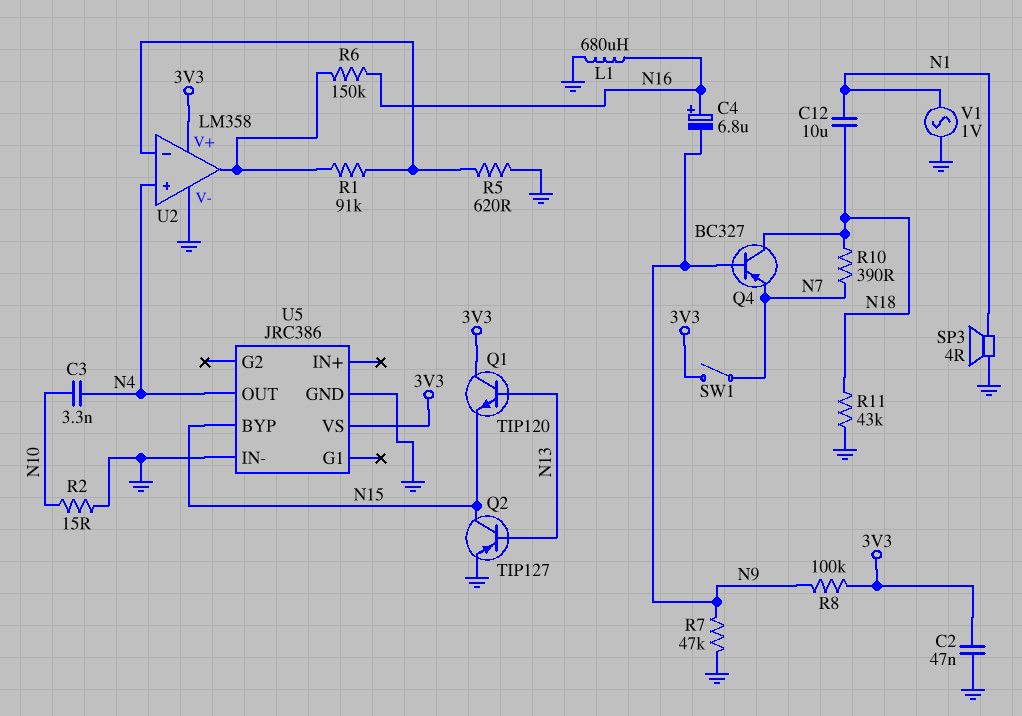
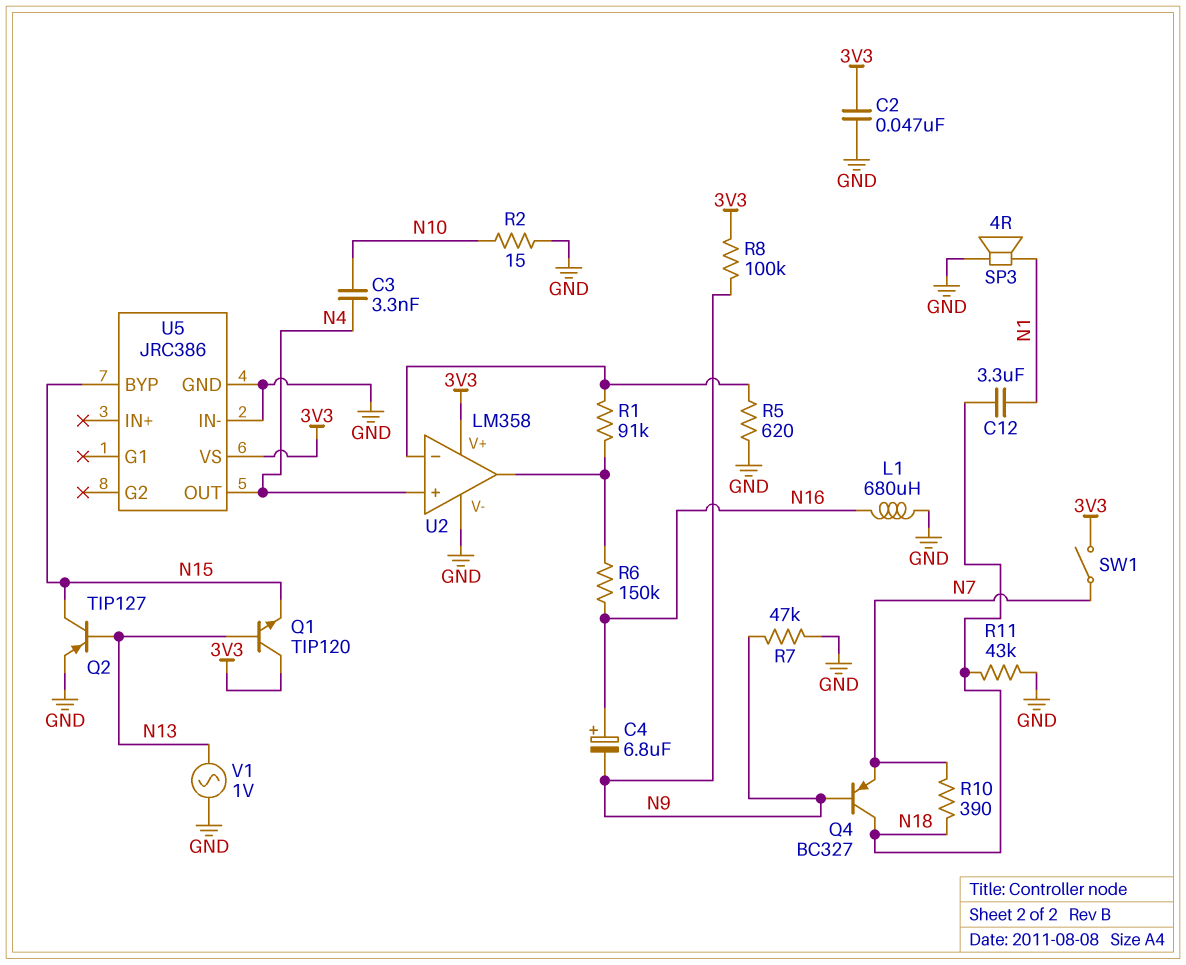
C12: 10uF (N1, N18) -> 3.3uF (N1, N18)
V1: AC 1V (GND, N1) -> AC 1V (GND, N13)

